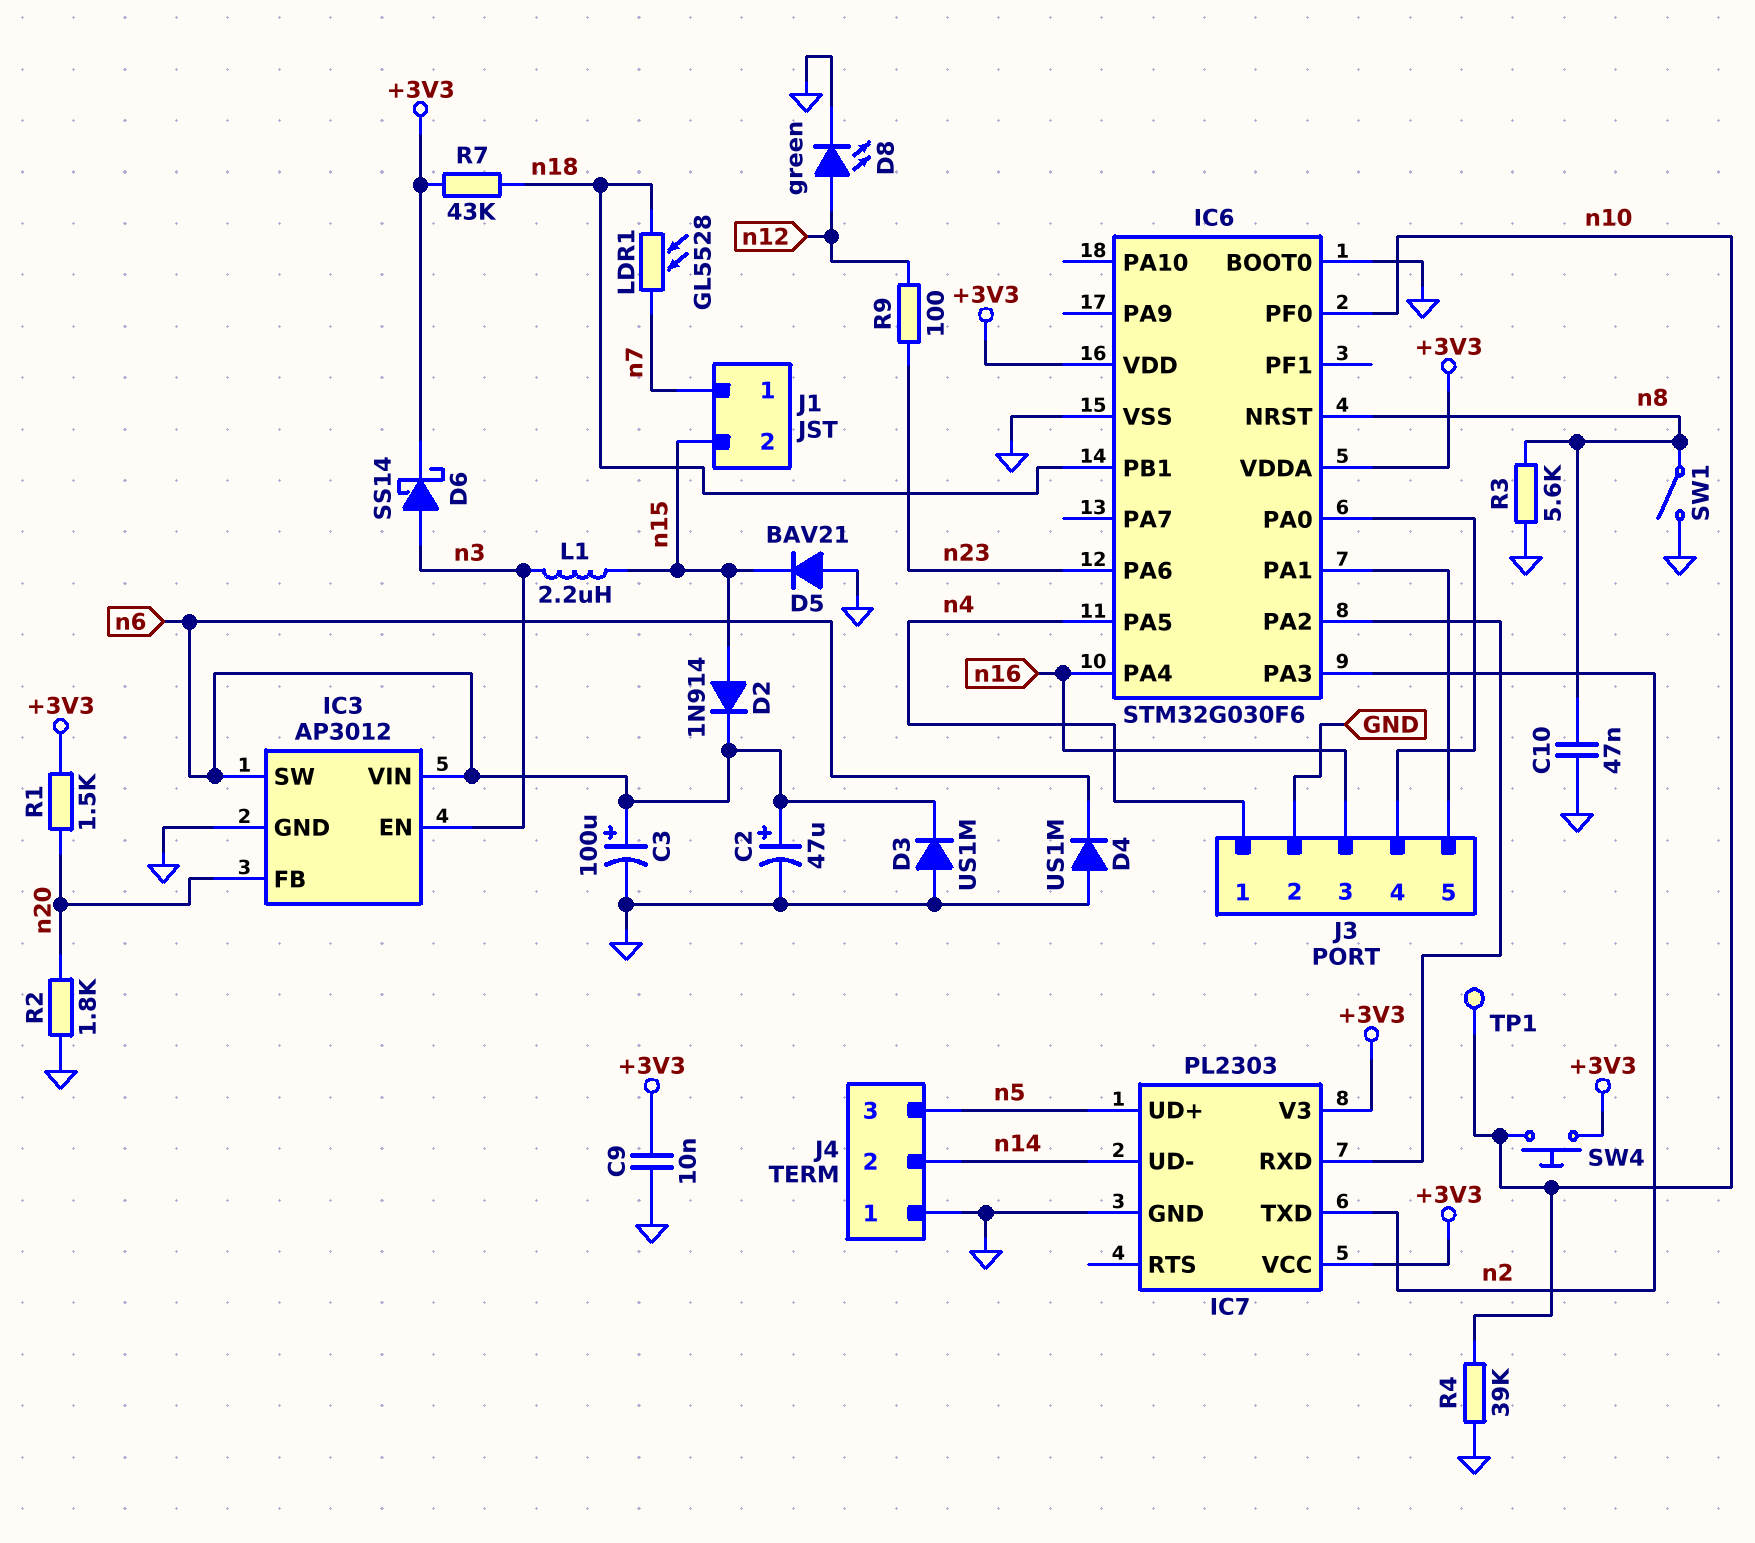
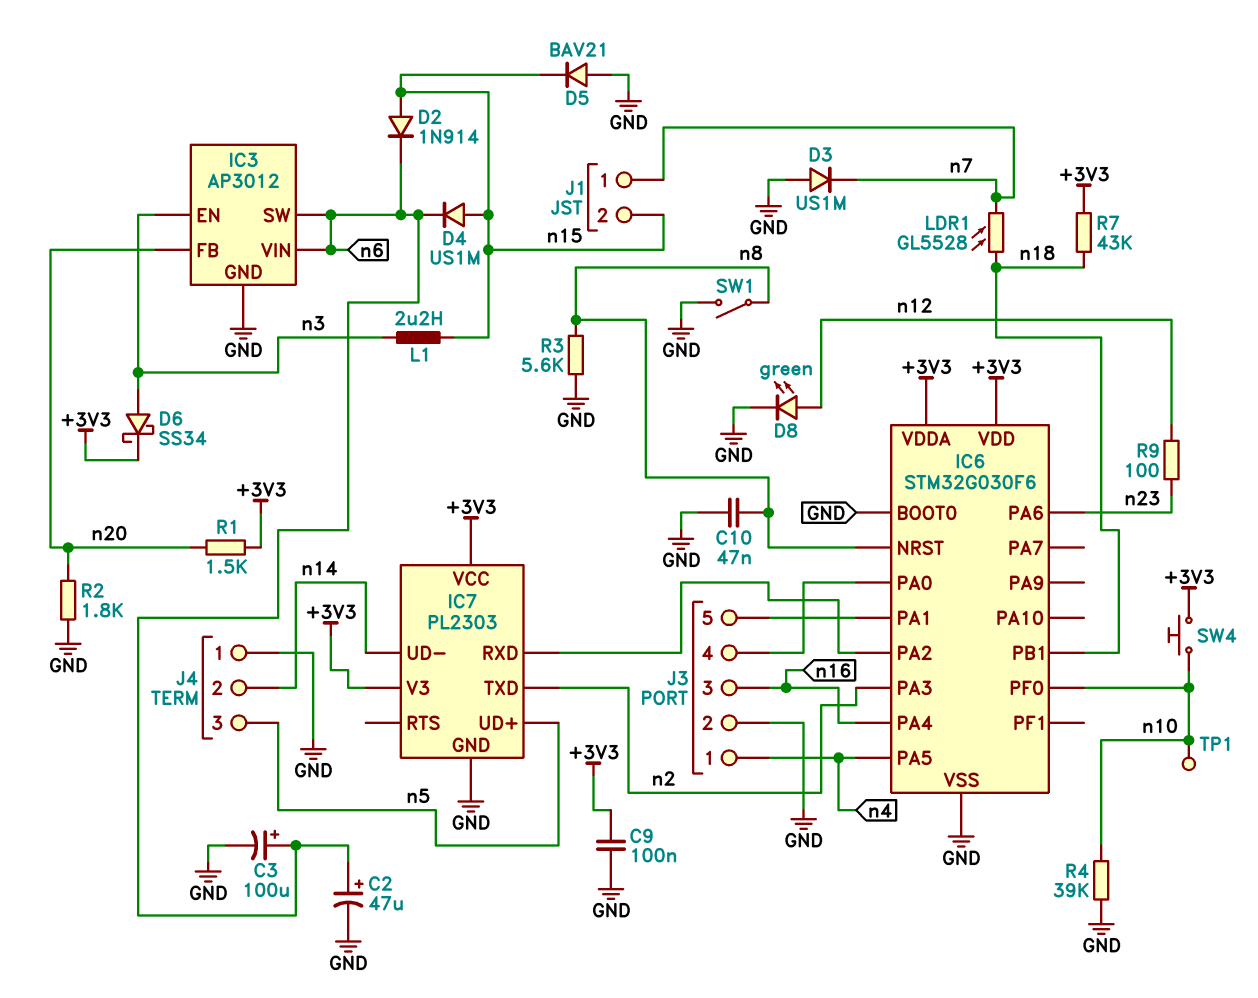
C9: 10nF (+3V3, GND) -> 100nF (+3V3, GND)
D3: diode US1M (A GND, K n6) -> diode US1M (A GND, K n7)
D4: diode US1M (A GND, K n6) -> diode US1M (A n15, K n6)
D6: schottky SS14 (A n3, K +3V3) -> schottky SS34 (A n3, K +3V3)

